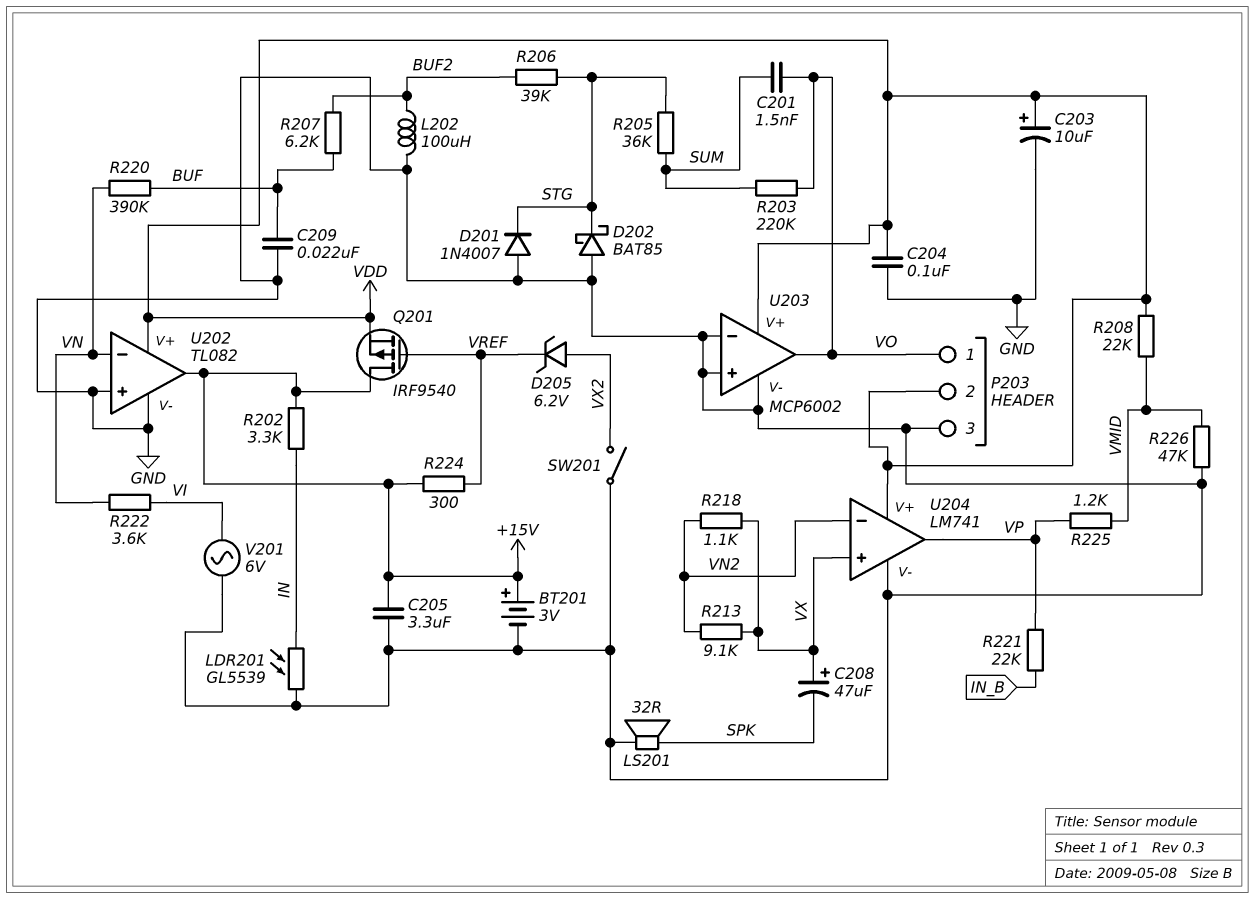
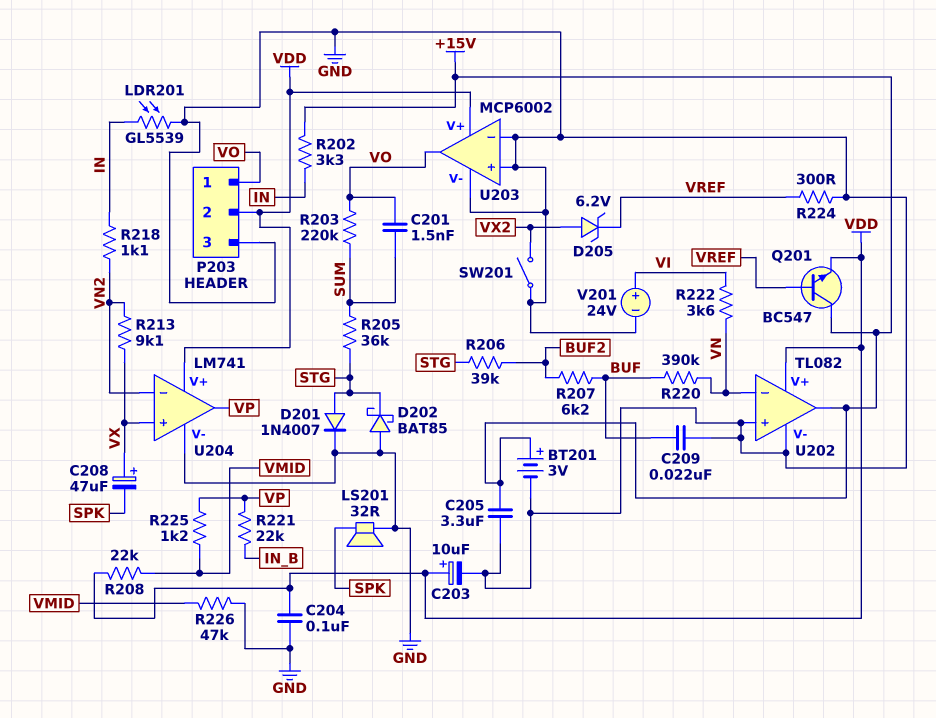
D201: diode 1N4007 (A GND, K STG) -> diode 1N4007 (A STG, K GND)
L202: 100uH (BUF2, GND) -> none
Q201: PMOS IRF9540 (G VREF, D +15V, S VDD) -> NPN BC547 (B VREF, C +15V, E VDD)
R218: 1.1k (VN2, VX) -> 1.1k (IN, VN2)
R224: 300 (+15V, VREF) -> 300 (GND, VREF)
V201: AC 6V (GND, VI) -> 24V (plus VI, minus GND)

